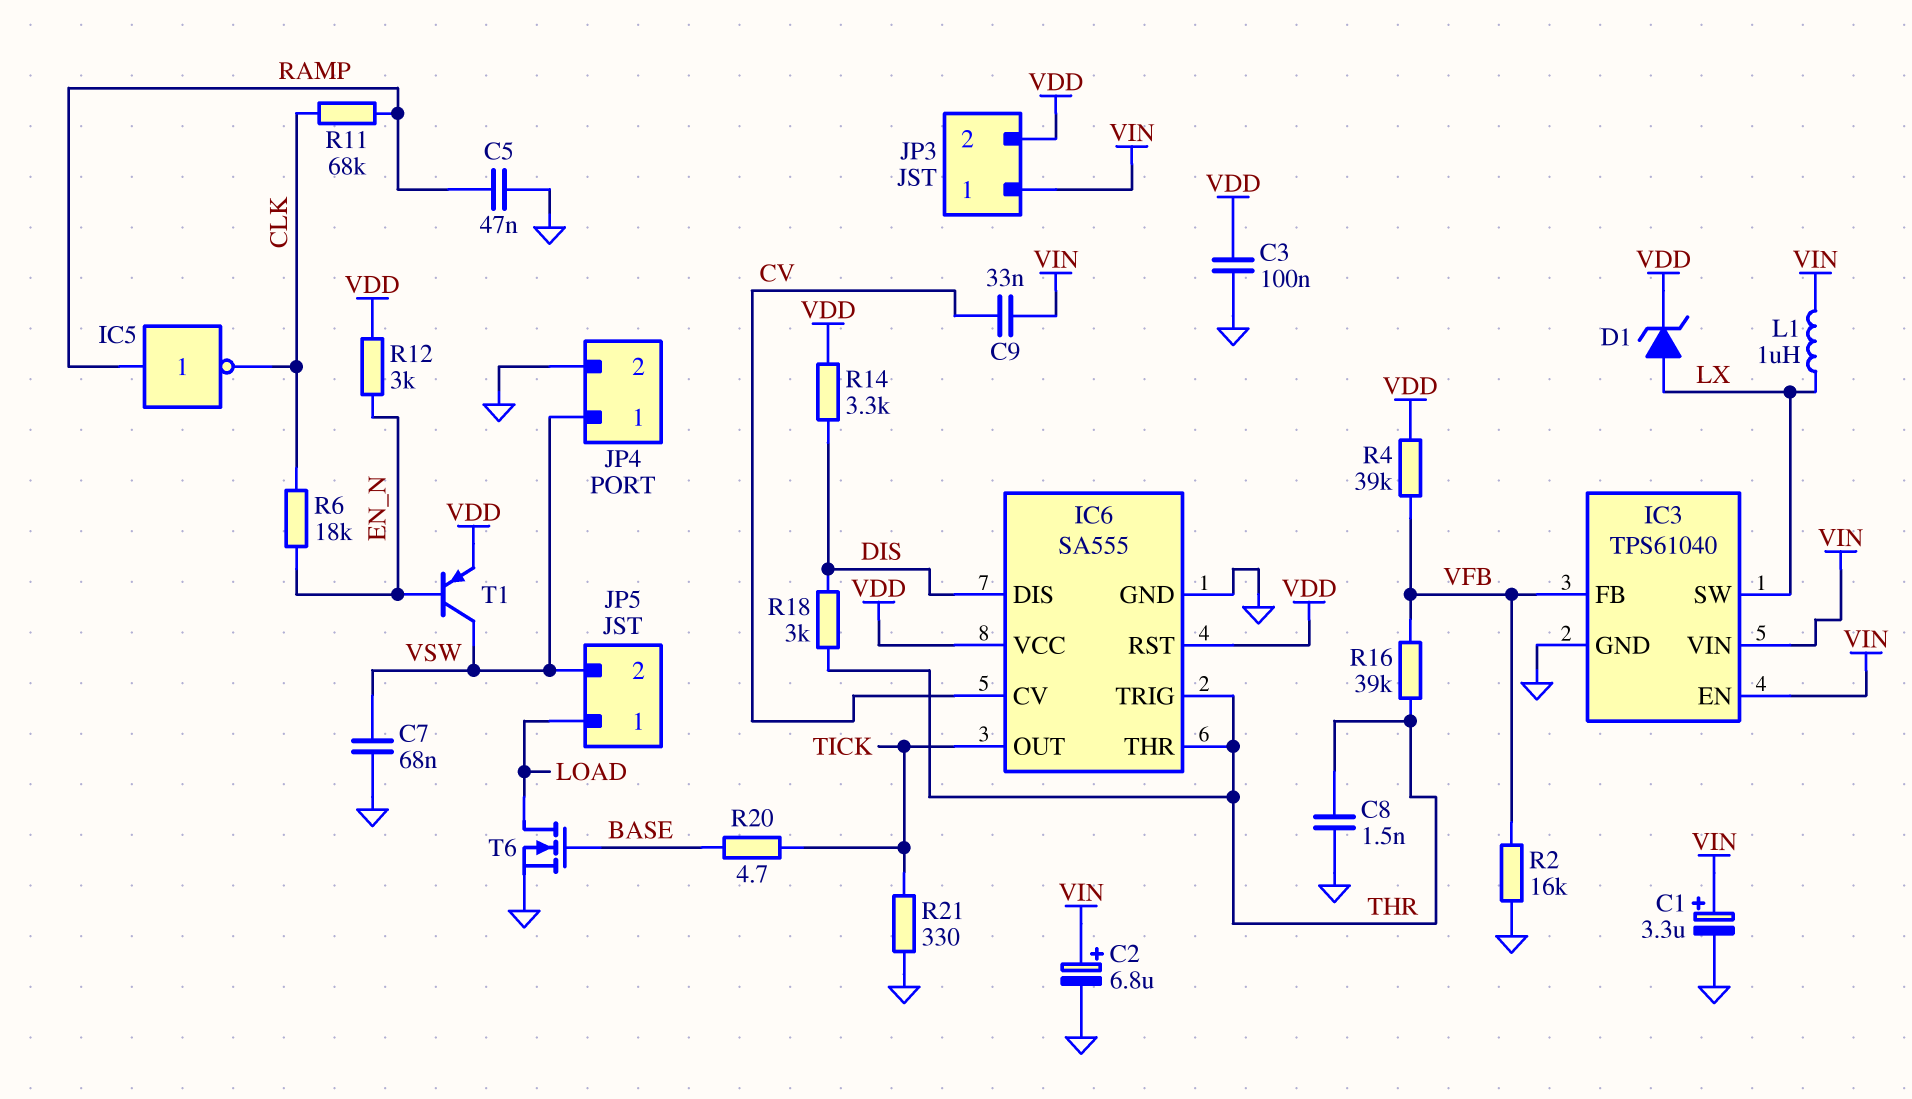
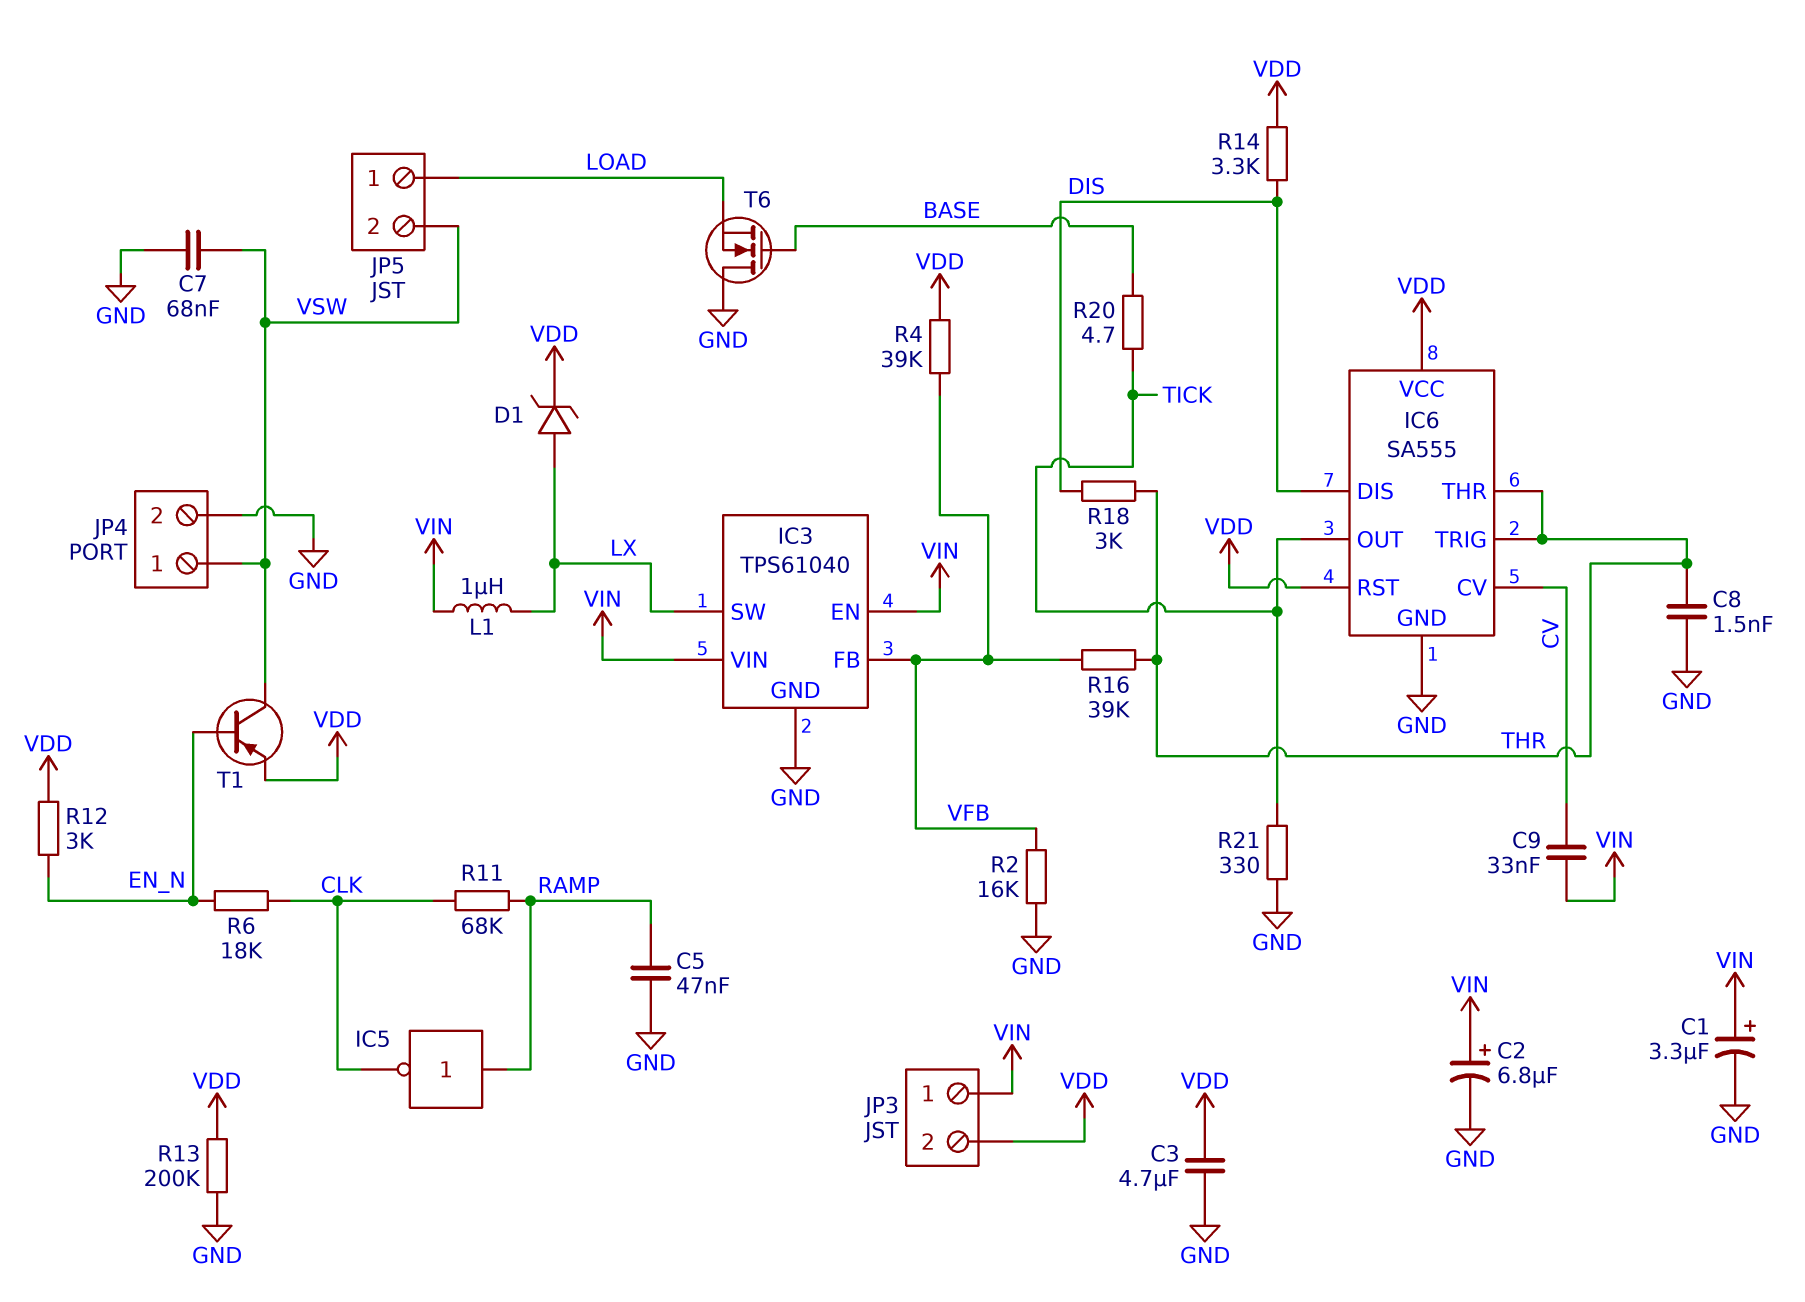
C3: 100nF (GND, VDD) -> 4.7uF (GND, VDD)
R13: none -> 200k (GND, VDD)
T6: NMOS (G BASE, D LOAD, S GND) -> NMOS (G BASE, D GND, S LOAD)

